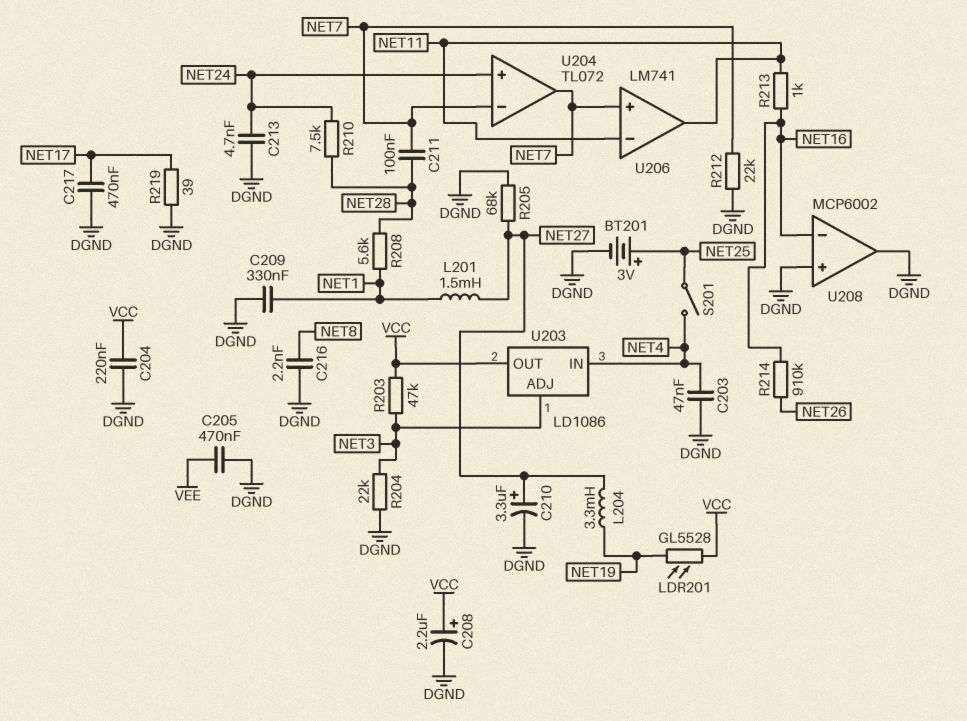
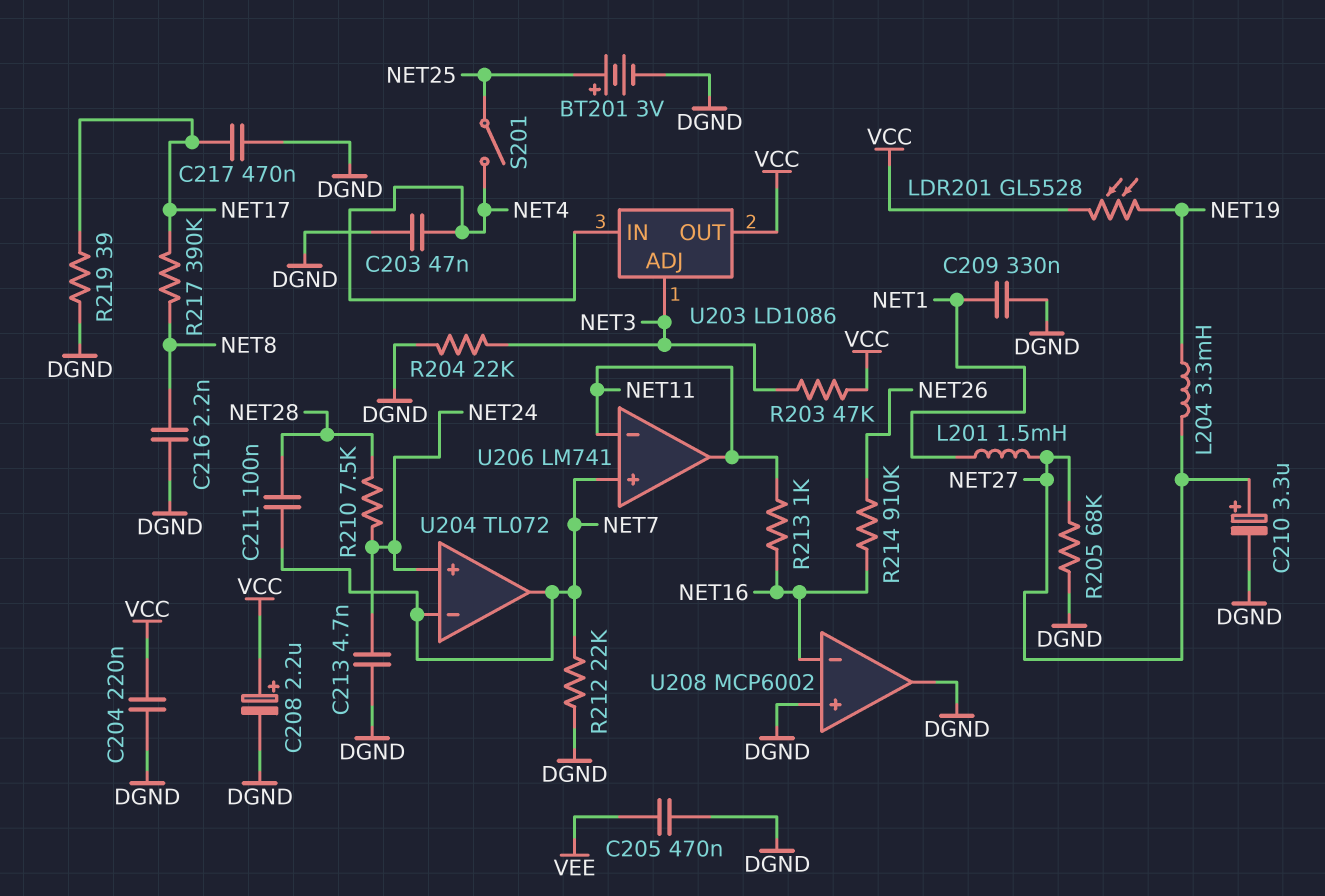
R208: 5.6k (NET1, NET28) -> none
R217: none -> 390k (NET8, NET17)

